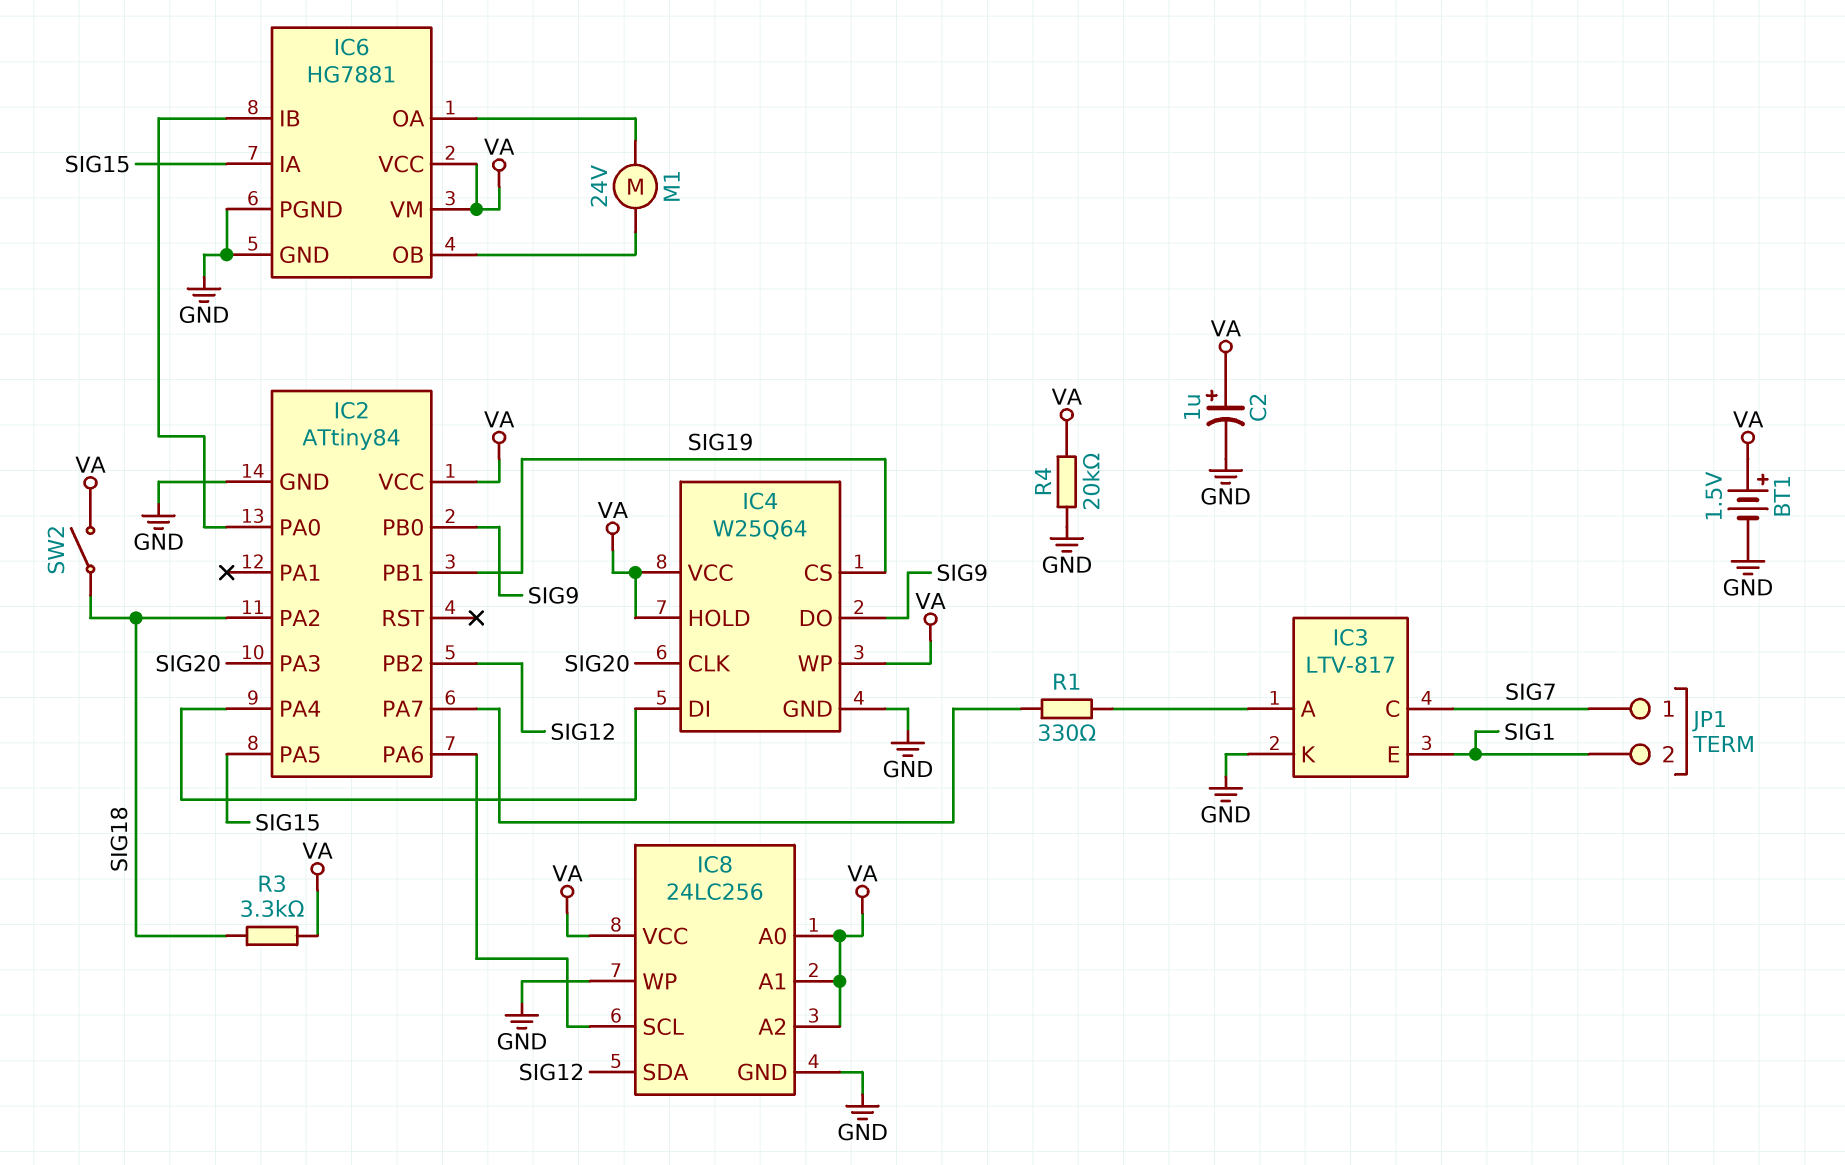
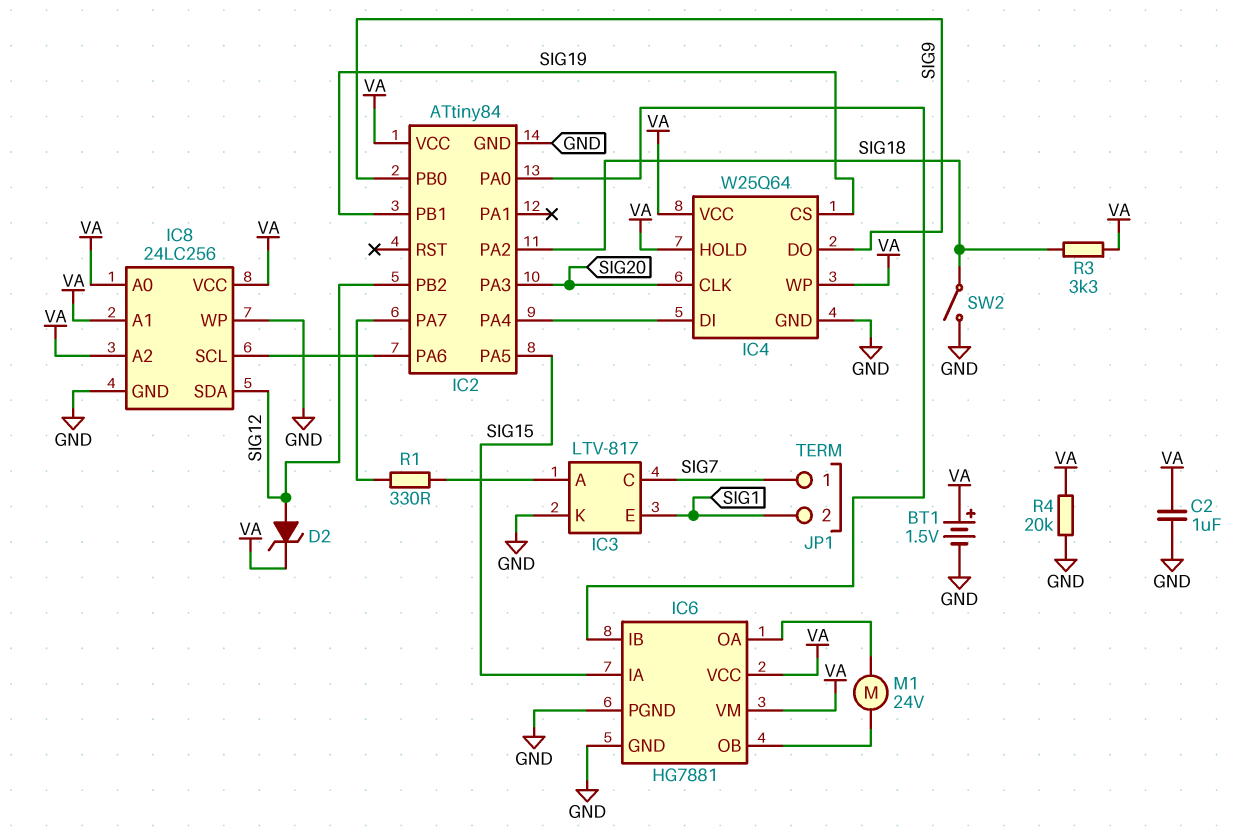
C2: 1uF (plus VA, minus GND) -> 1uF (GND, VA)
D2: none -> zener (A SIG12, K VA)
SW2: switch (SIG18, VA) -> switch (GND, SIG18)

